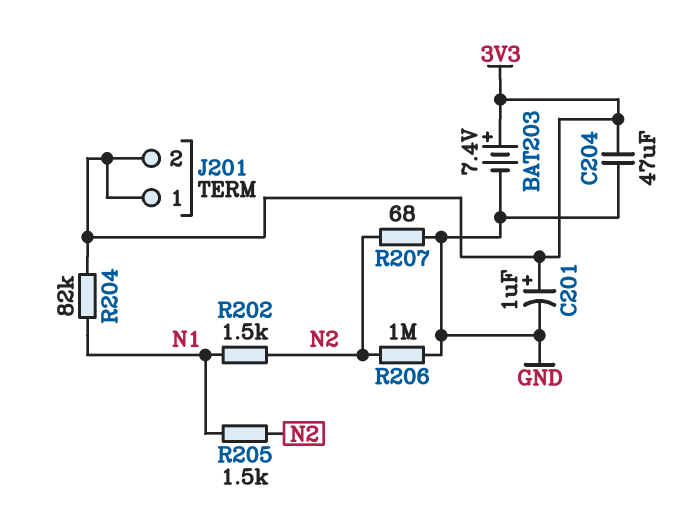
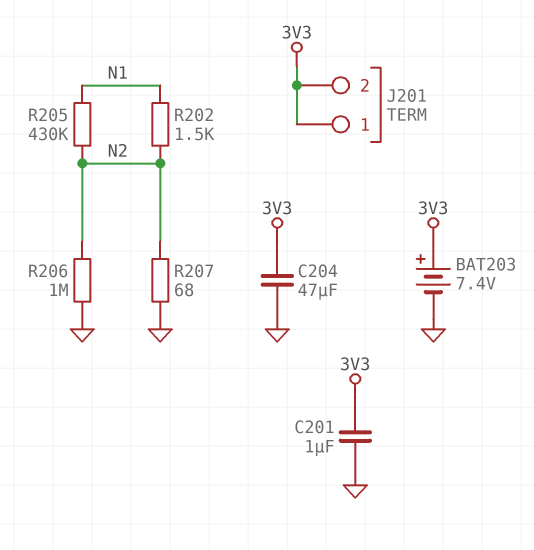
C201: 1uF (plus 3V3, minus GND) -> 1uF (3V3, GND)
R204: 82k (3V3, N1) -> none
R205: 1.5k (N1, N2) -> 430k (N1, N2)

